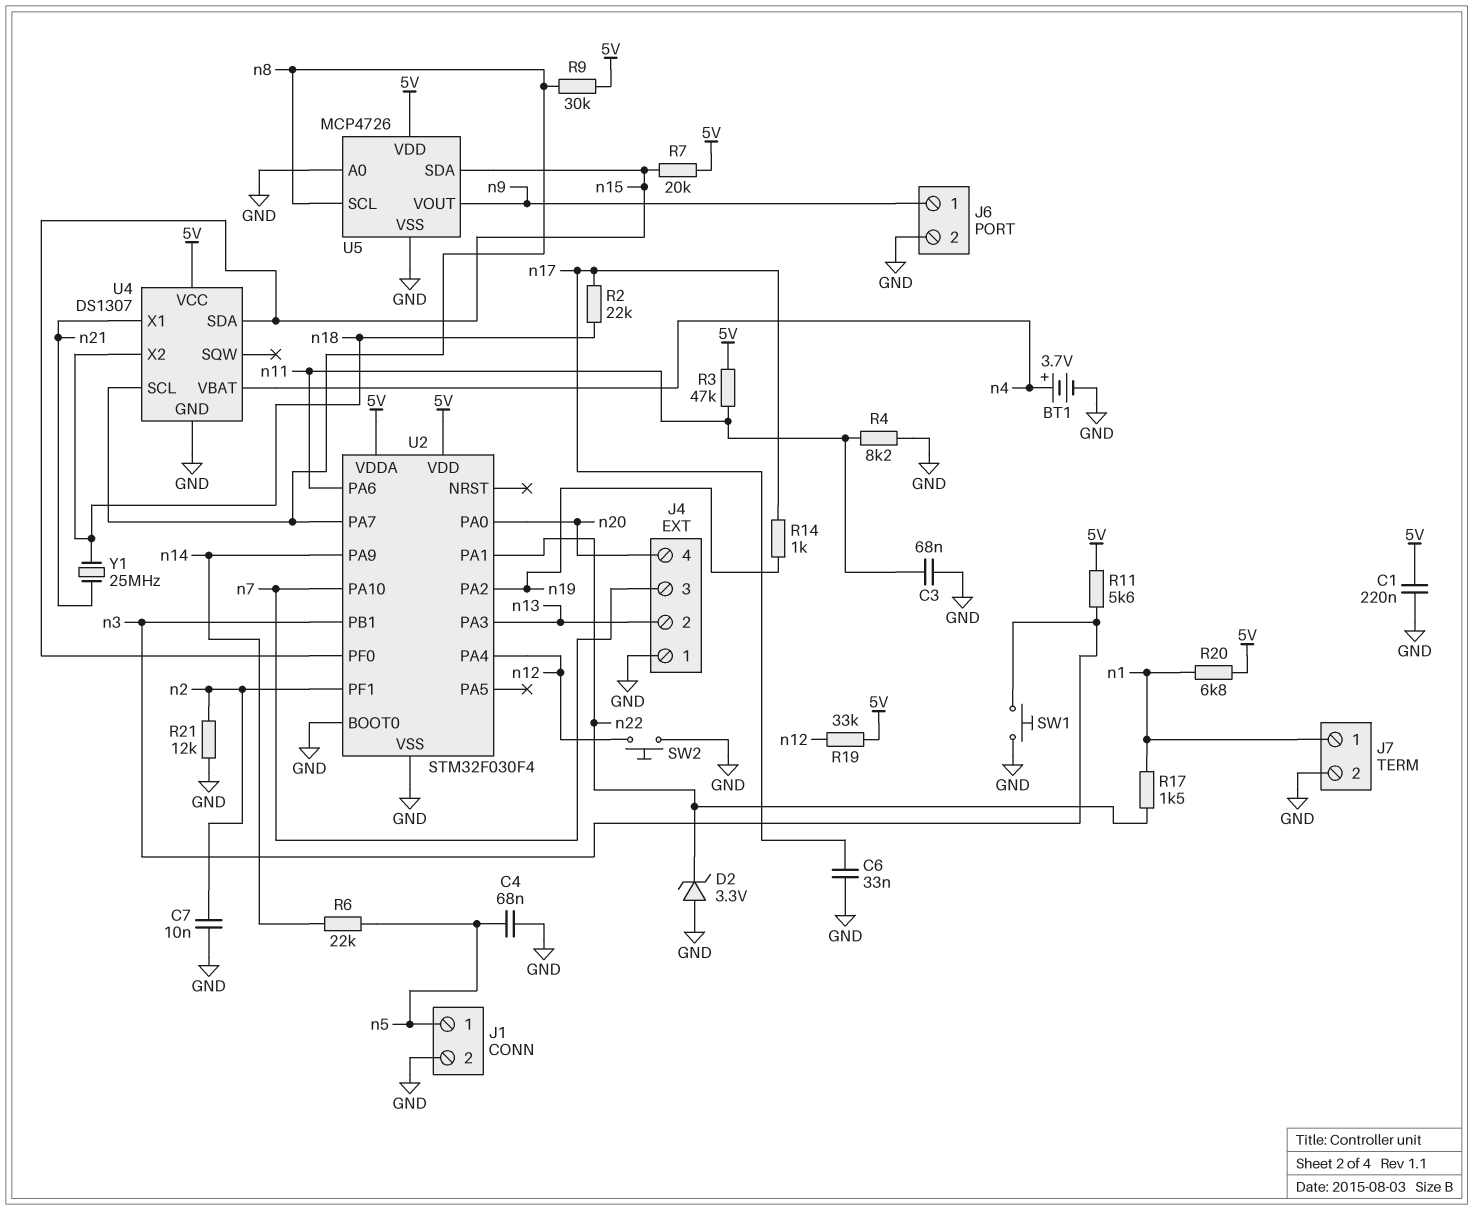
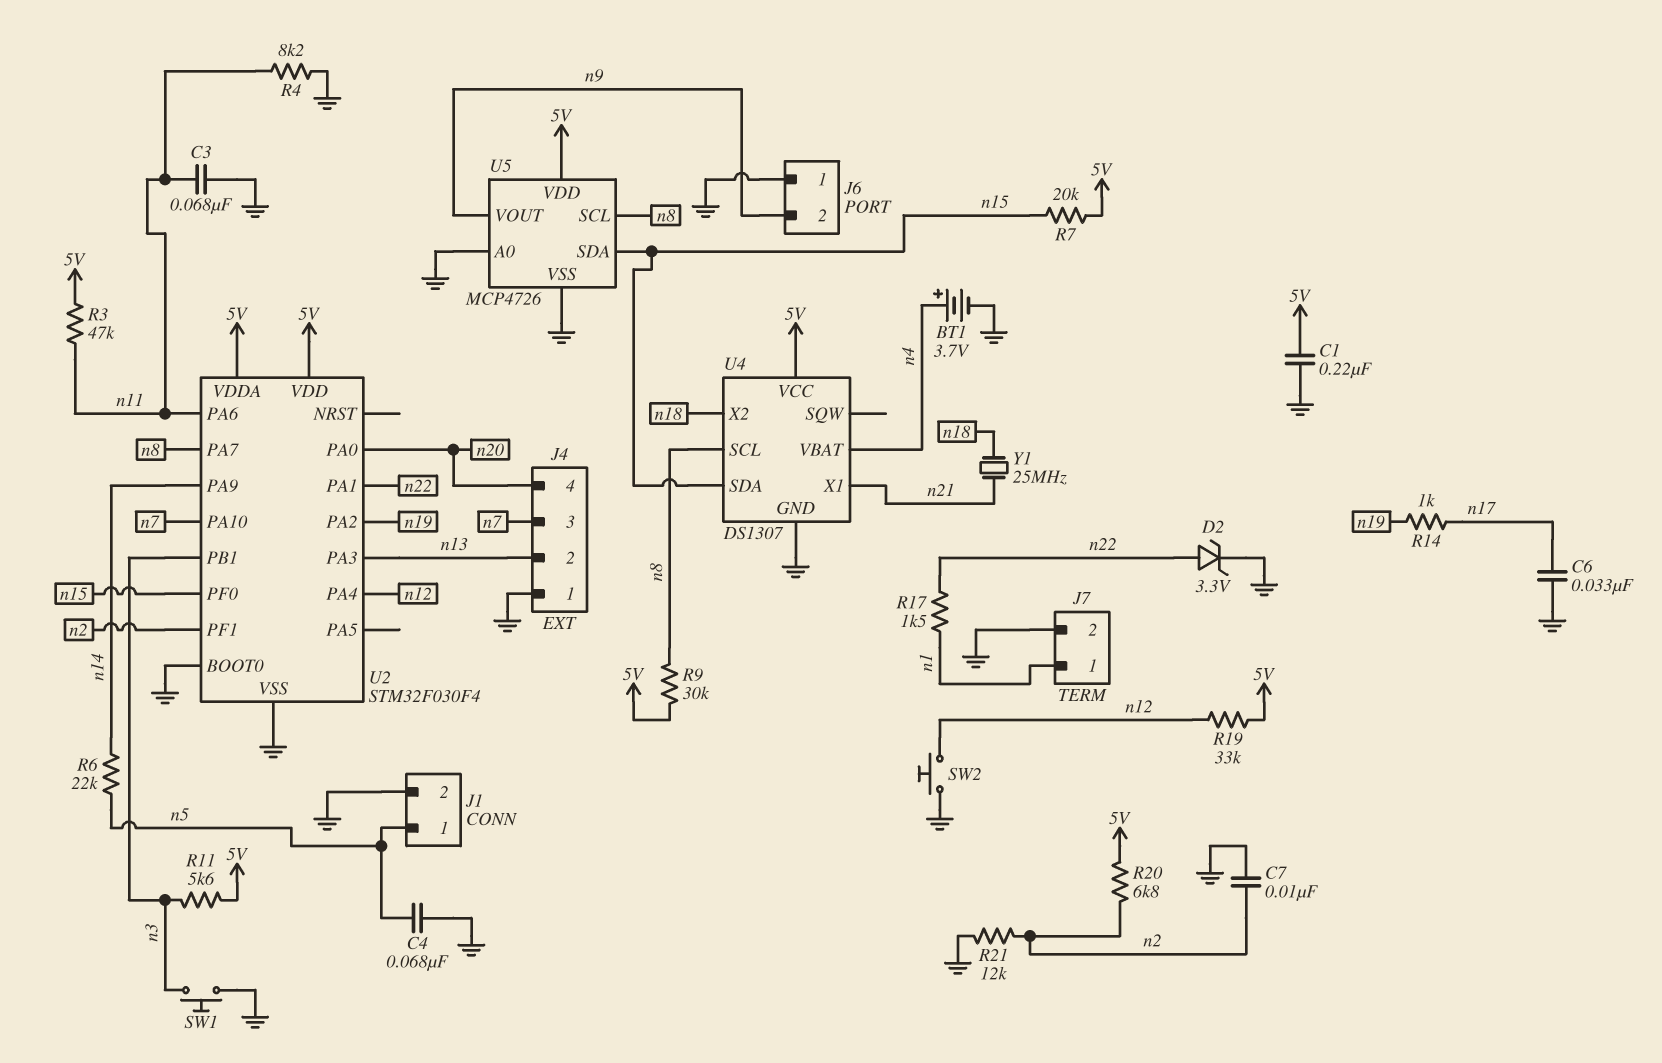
D2: zener 3.3V (A GND, K n22) -> zener 3.3V (A n22, K GND)
J6 pin 1: n9 -> GND
J6 pin 2: GND -> n9
R2: 22k (n17, n18) -> none
R20: 6.8k (5V, n1) -> 6.8k (5V, n2)

